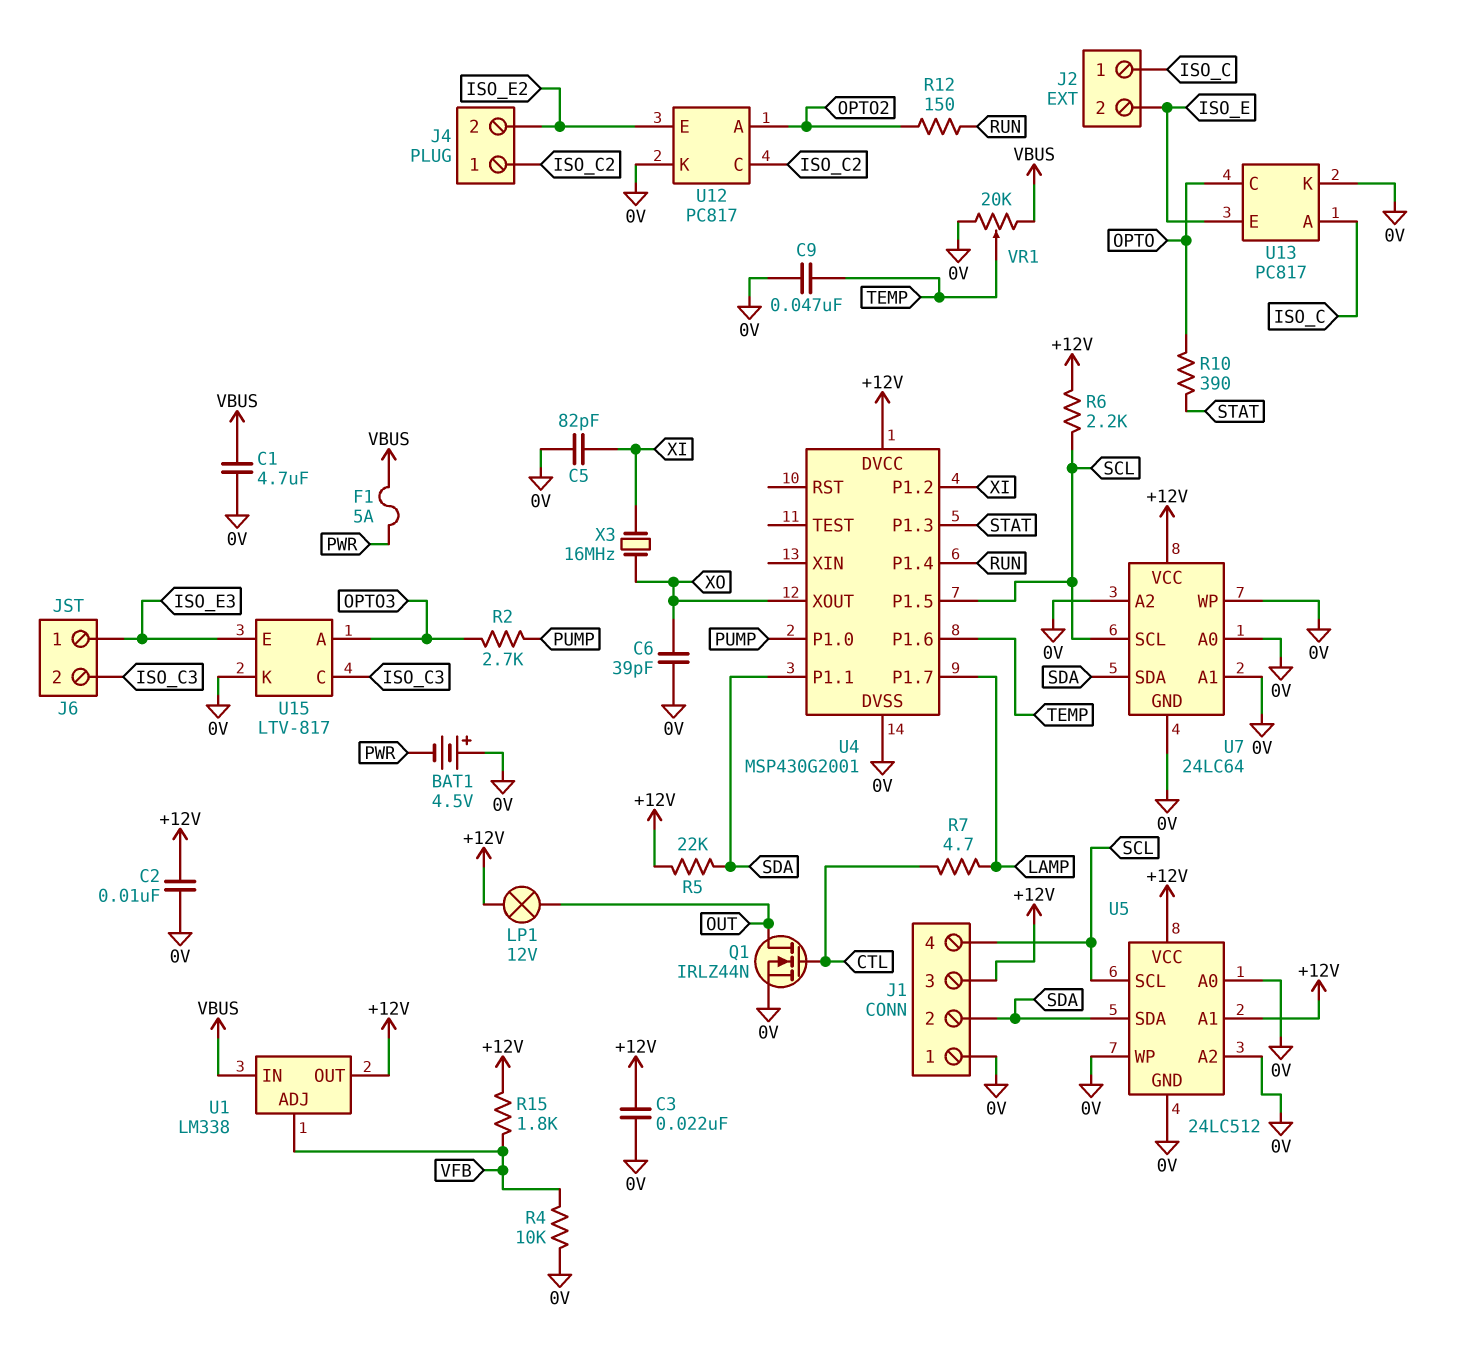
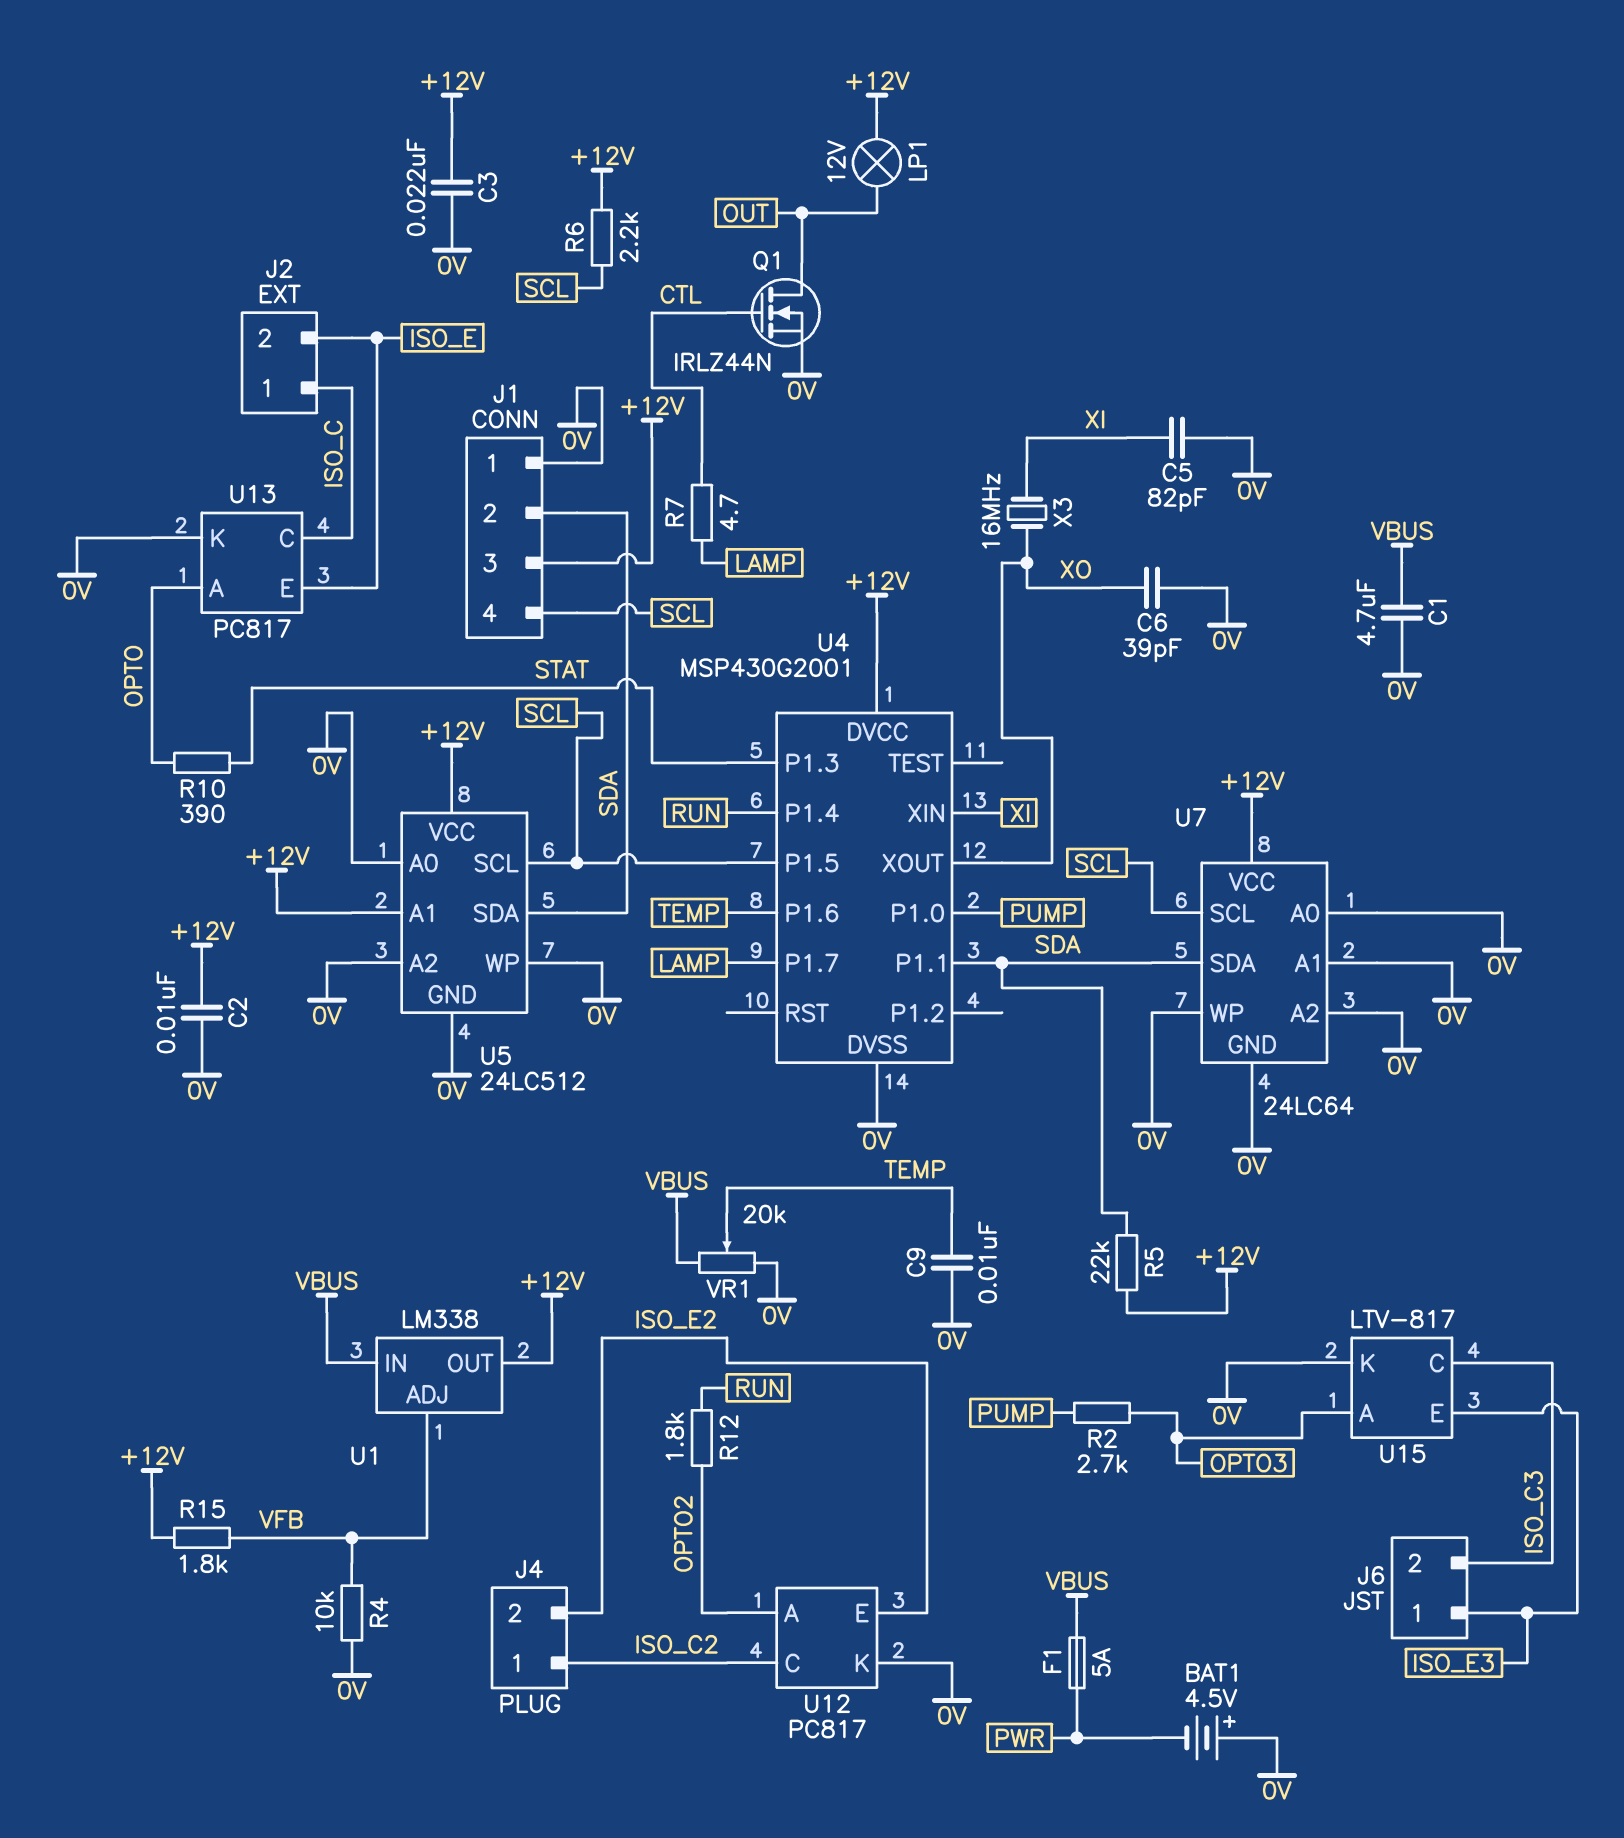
C9: 47nF (0V, TEMP) -> 10nF (0V, TEMP)
R12: 150 (OPTO2, RUN) -> 1.8k (OPTO2, RUN)
U4 pin P1.2: XI -> none
U4 pin XIN: none -> XI
U13 pin A: ISO_C -> OPTO
U13 pin C: OPTO -> ISO_C

